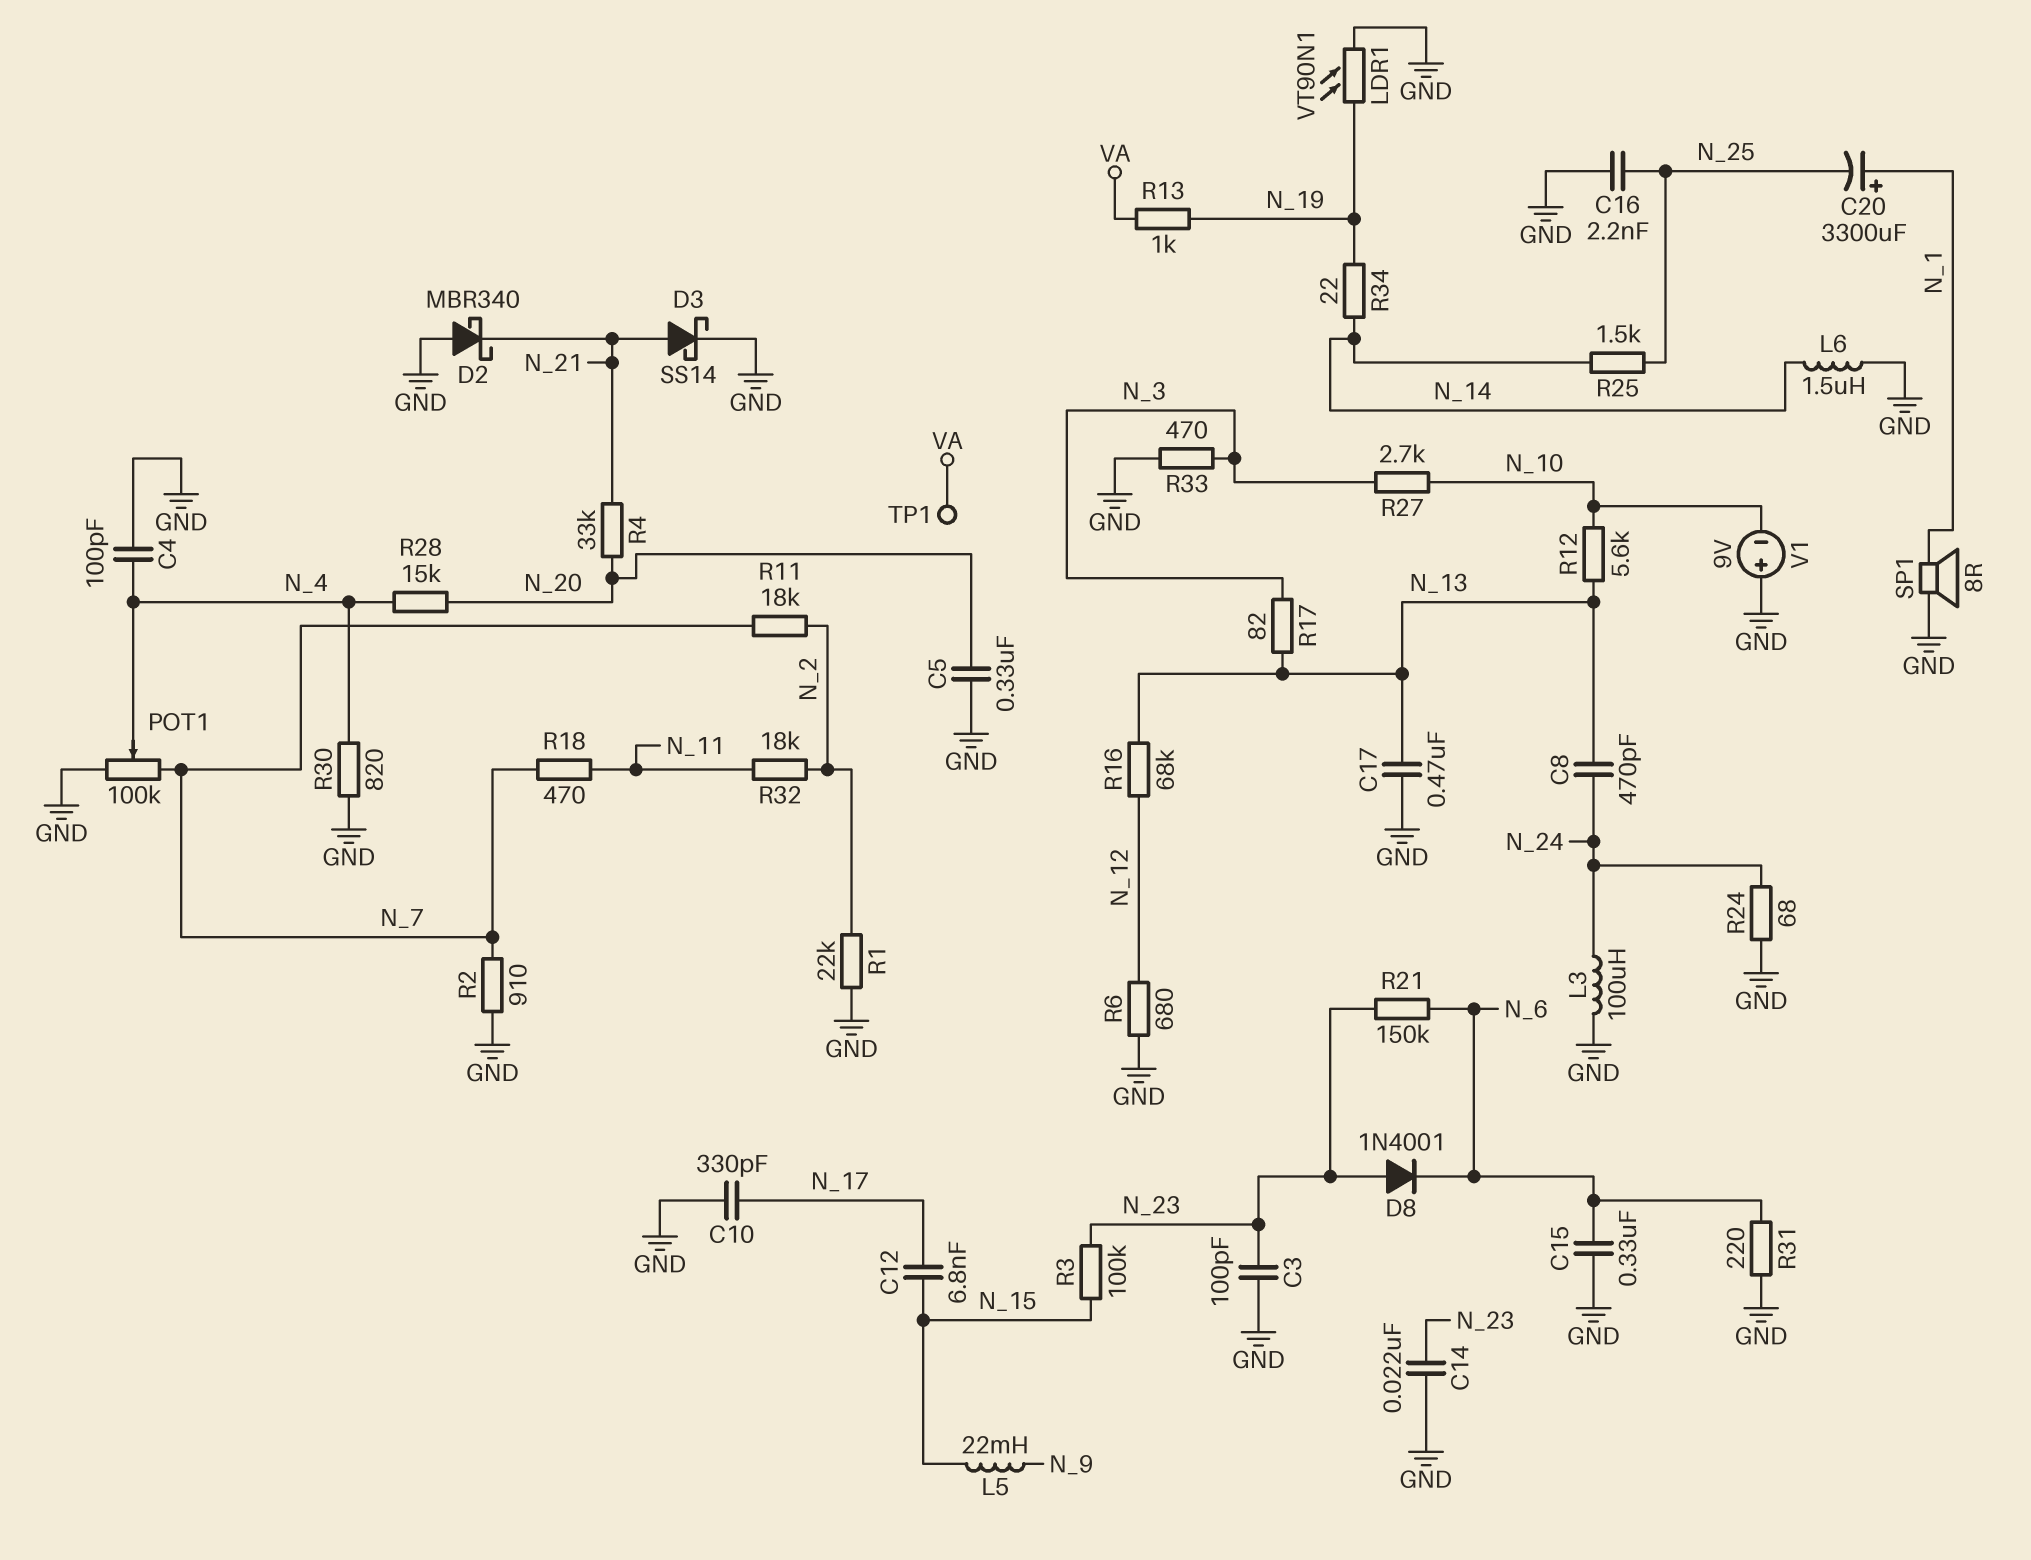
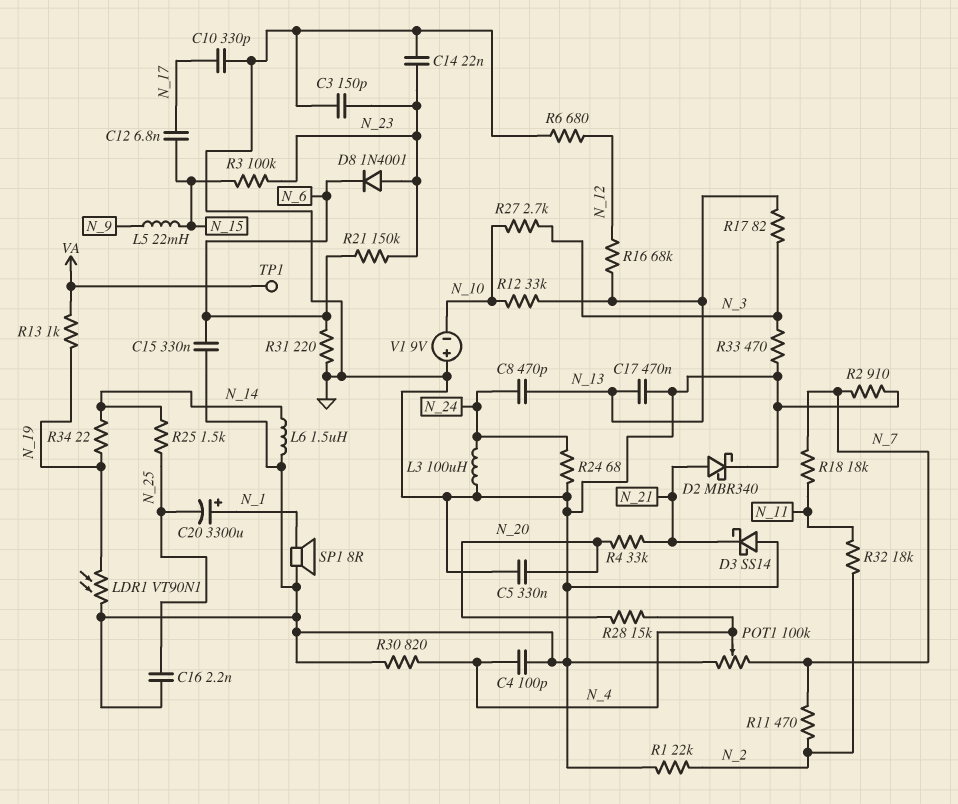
C3: 100pF (GND, N_23) -> 150pF (GND, N_23)
D2: schottky MBR340 (A GND, K N_21) -> schottky MBR340 (A N_21, K GND)
D3: schottky SS14 (A N_21, K GND) -> schottky SS14 (A GND, K N_21)
R11: 18k (N_2, N_7) -> 470 (N_2, N_7)
R12: 5.6k (N_10, N_13) -> 33k (N_10, N_13)
R18: 470 (N_7, N_11) -> 18k (N_7, N_11)

